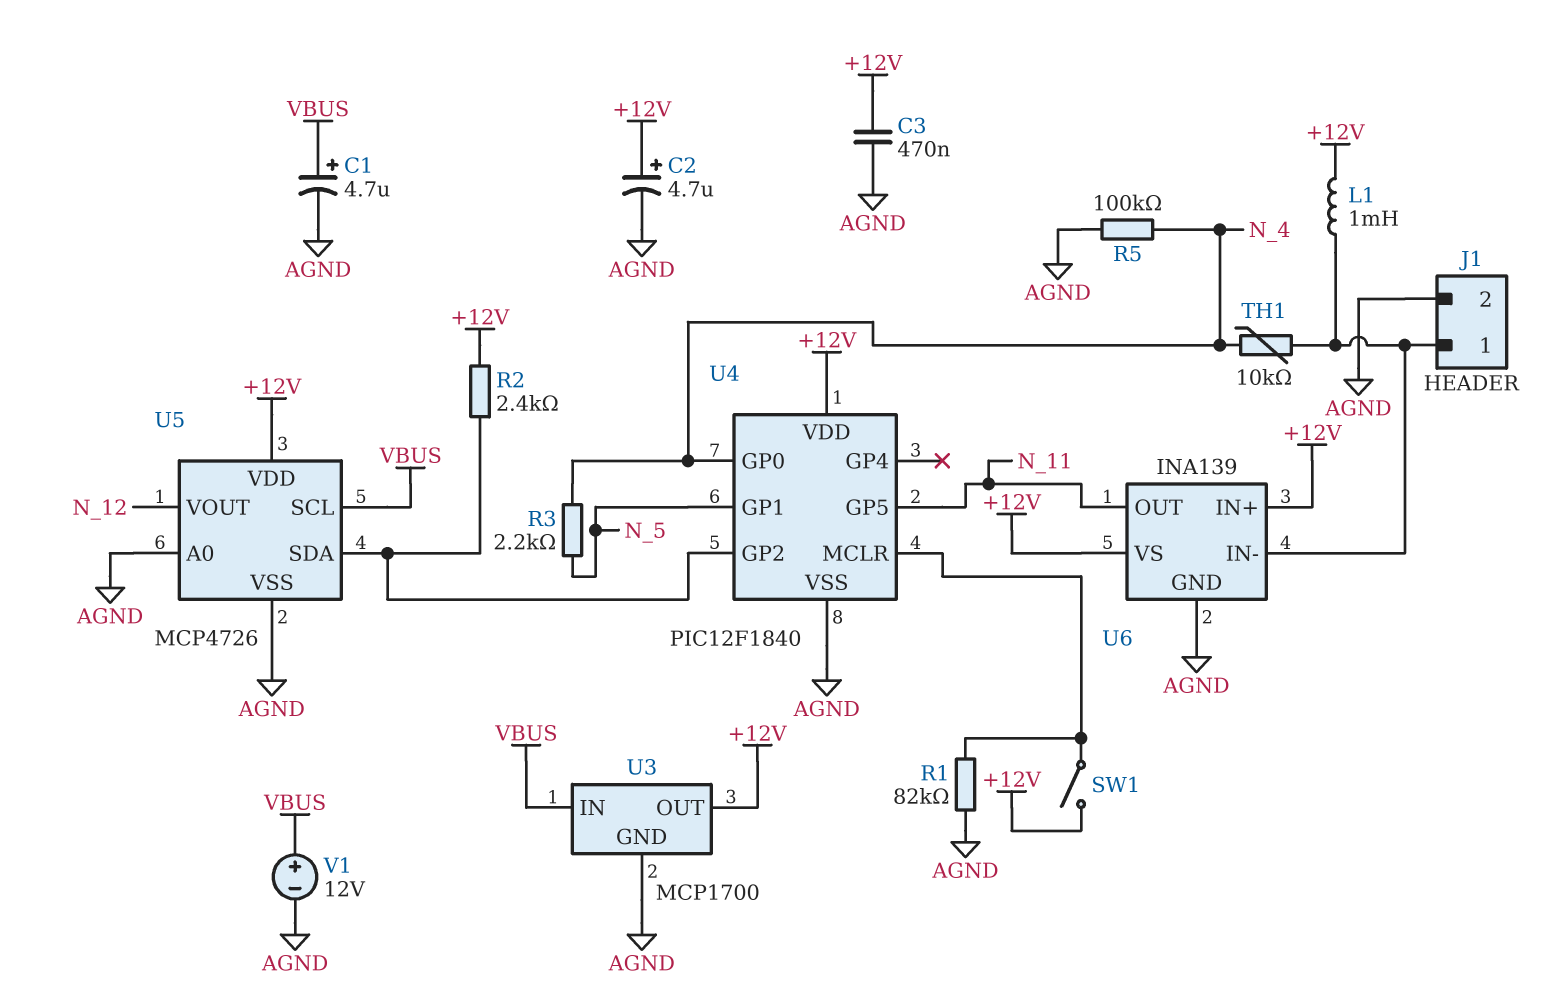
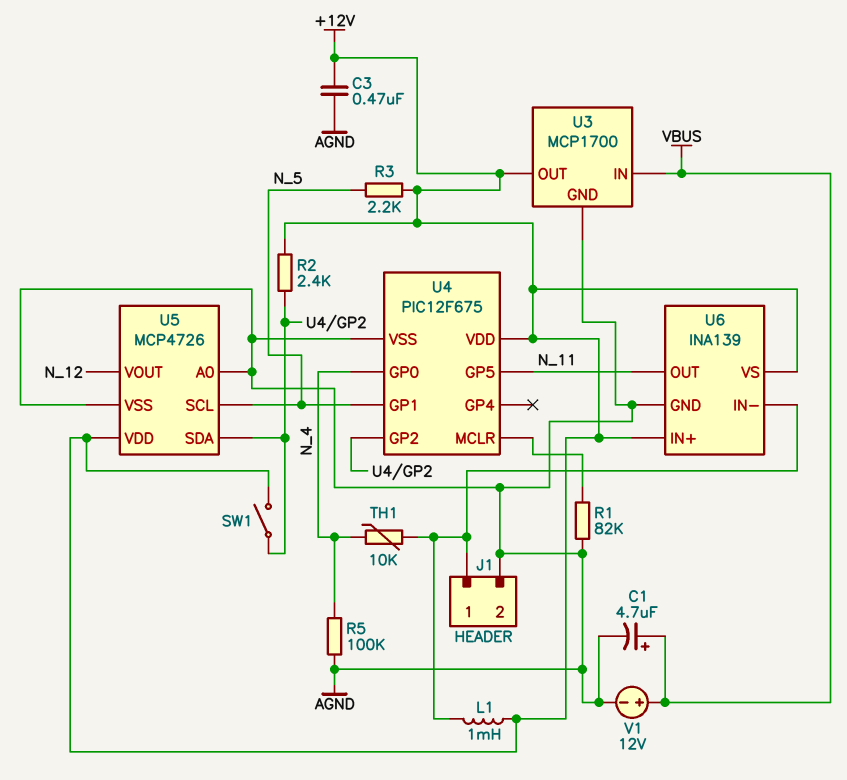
C2: 4.7uF (plus +12V, minus AGND) -> none
R3: 2.2k (N_4, N_5) -> 2.2k (+12V, N_5)
SW1: switch (+12V, U4/MCLR) -> switch (+12V, U4/GP2)
U4: PIC12F1840 -> PIC12F675
U5 pin SCL: VBUS -> N_5

